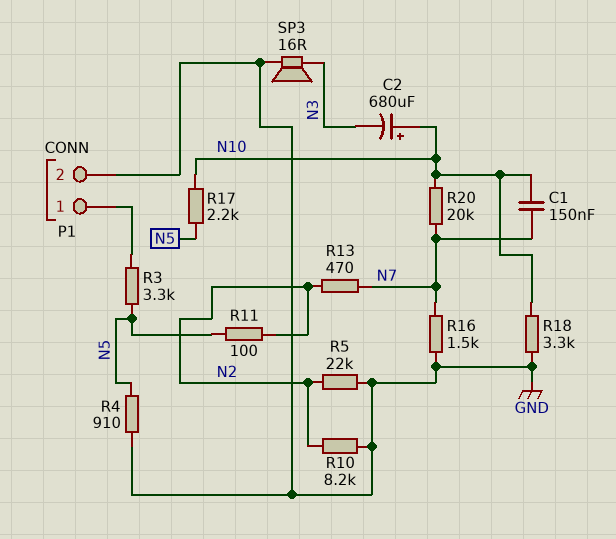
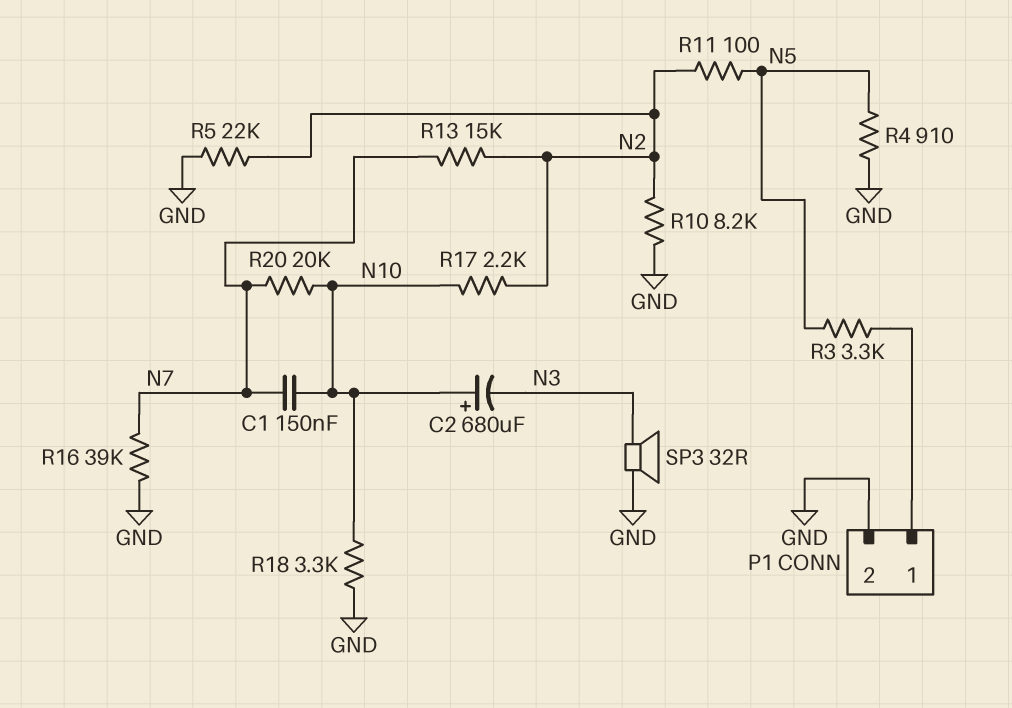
R13: 470 (N2, N7) -> 15k (N2, N7)
R16: 1.5k (GND, N7) -> 39k (GND, N7)
R17: 2.2k (N5, N10) -> 2.2k (N2, N10)
SP3: speaker 16R (GND, N3) -> speaker 32R (GND, N3)

